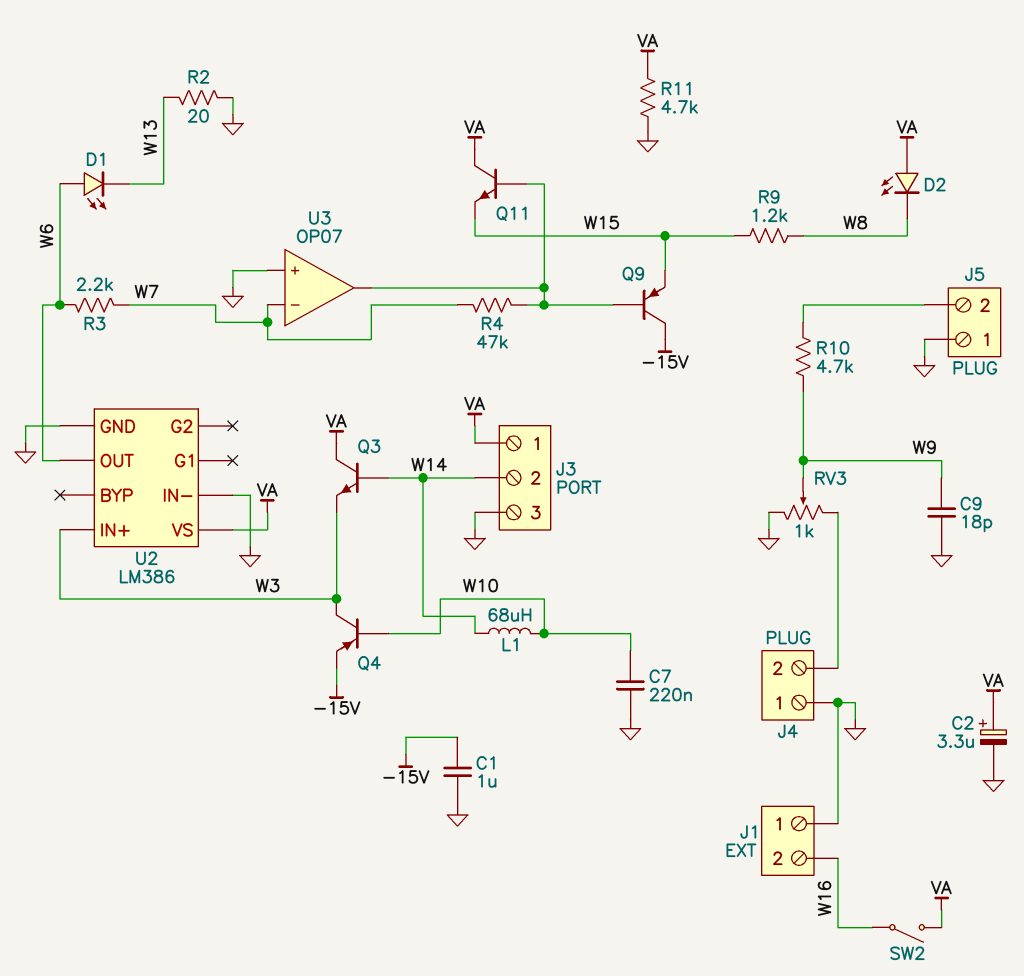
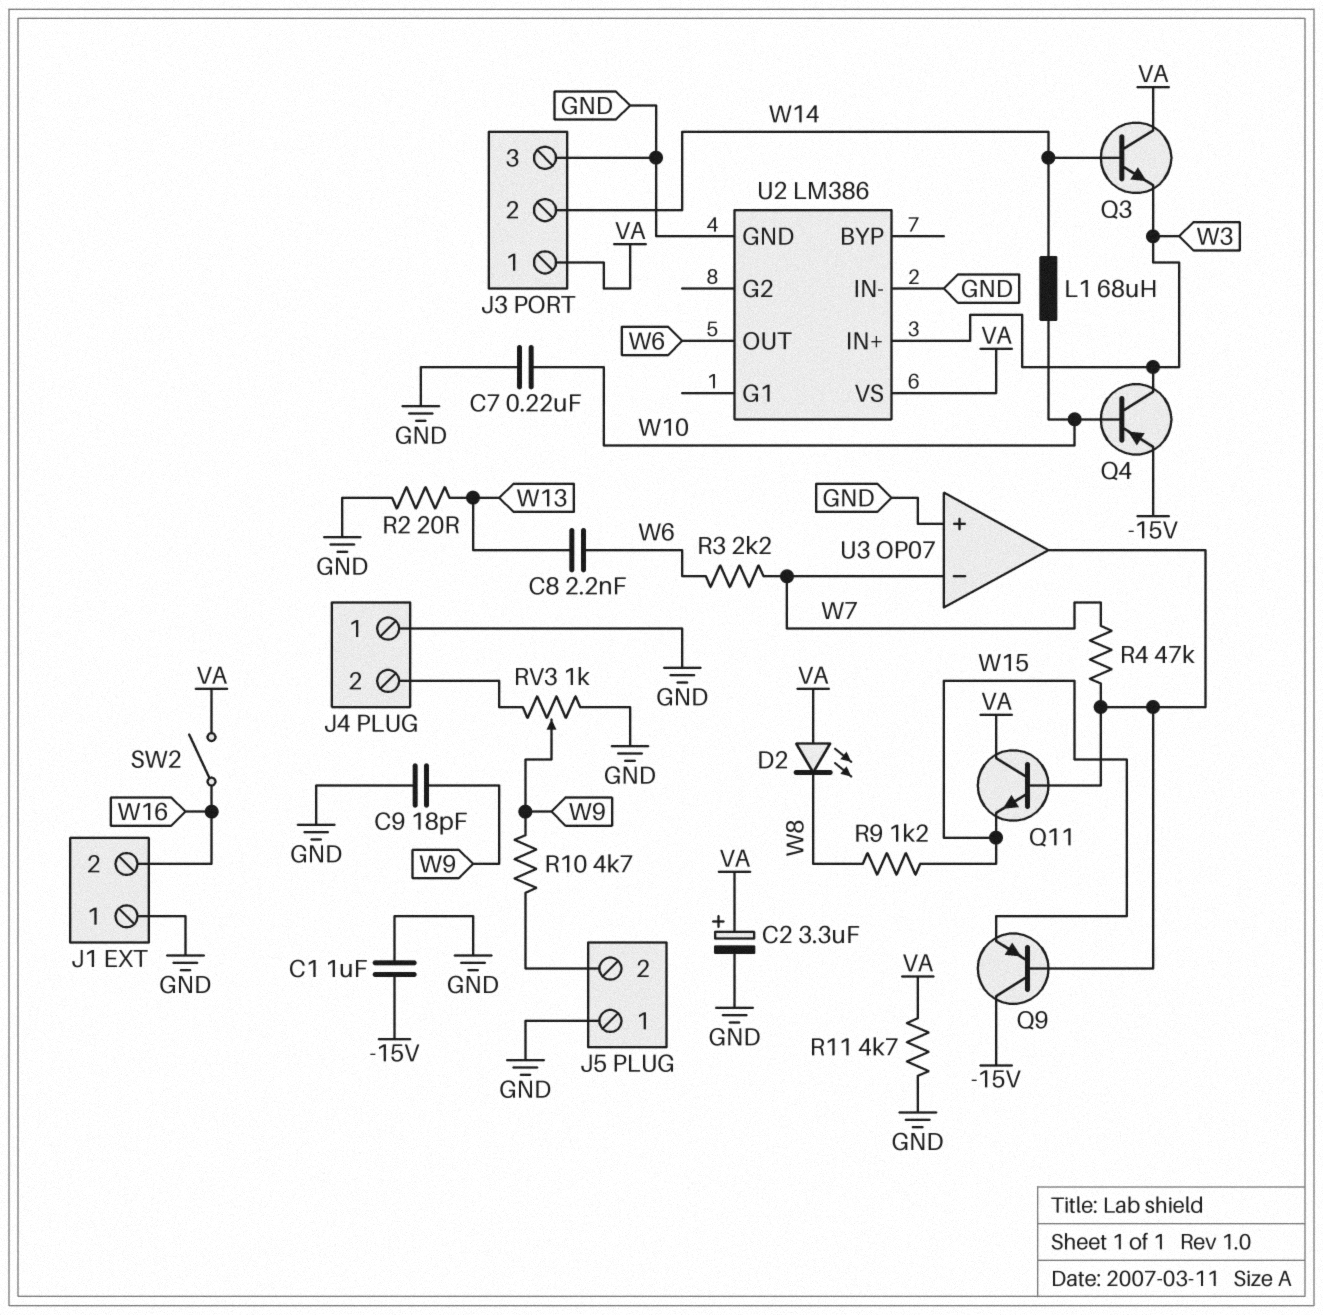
C8: none -> 2.2nF (W6, W13)
D1: LED (A W6, K W13) -> none

